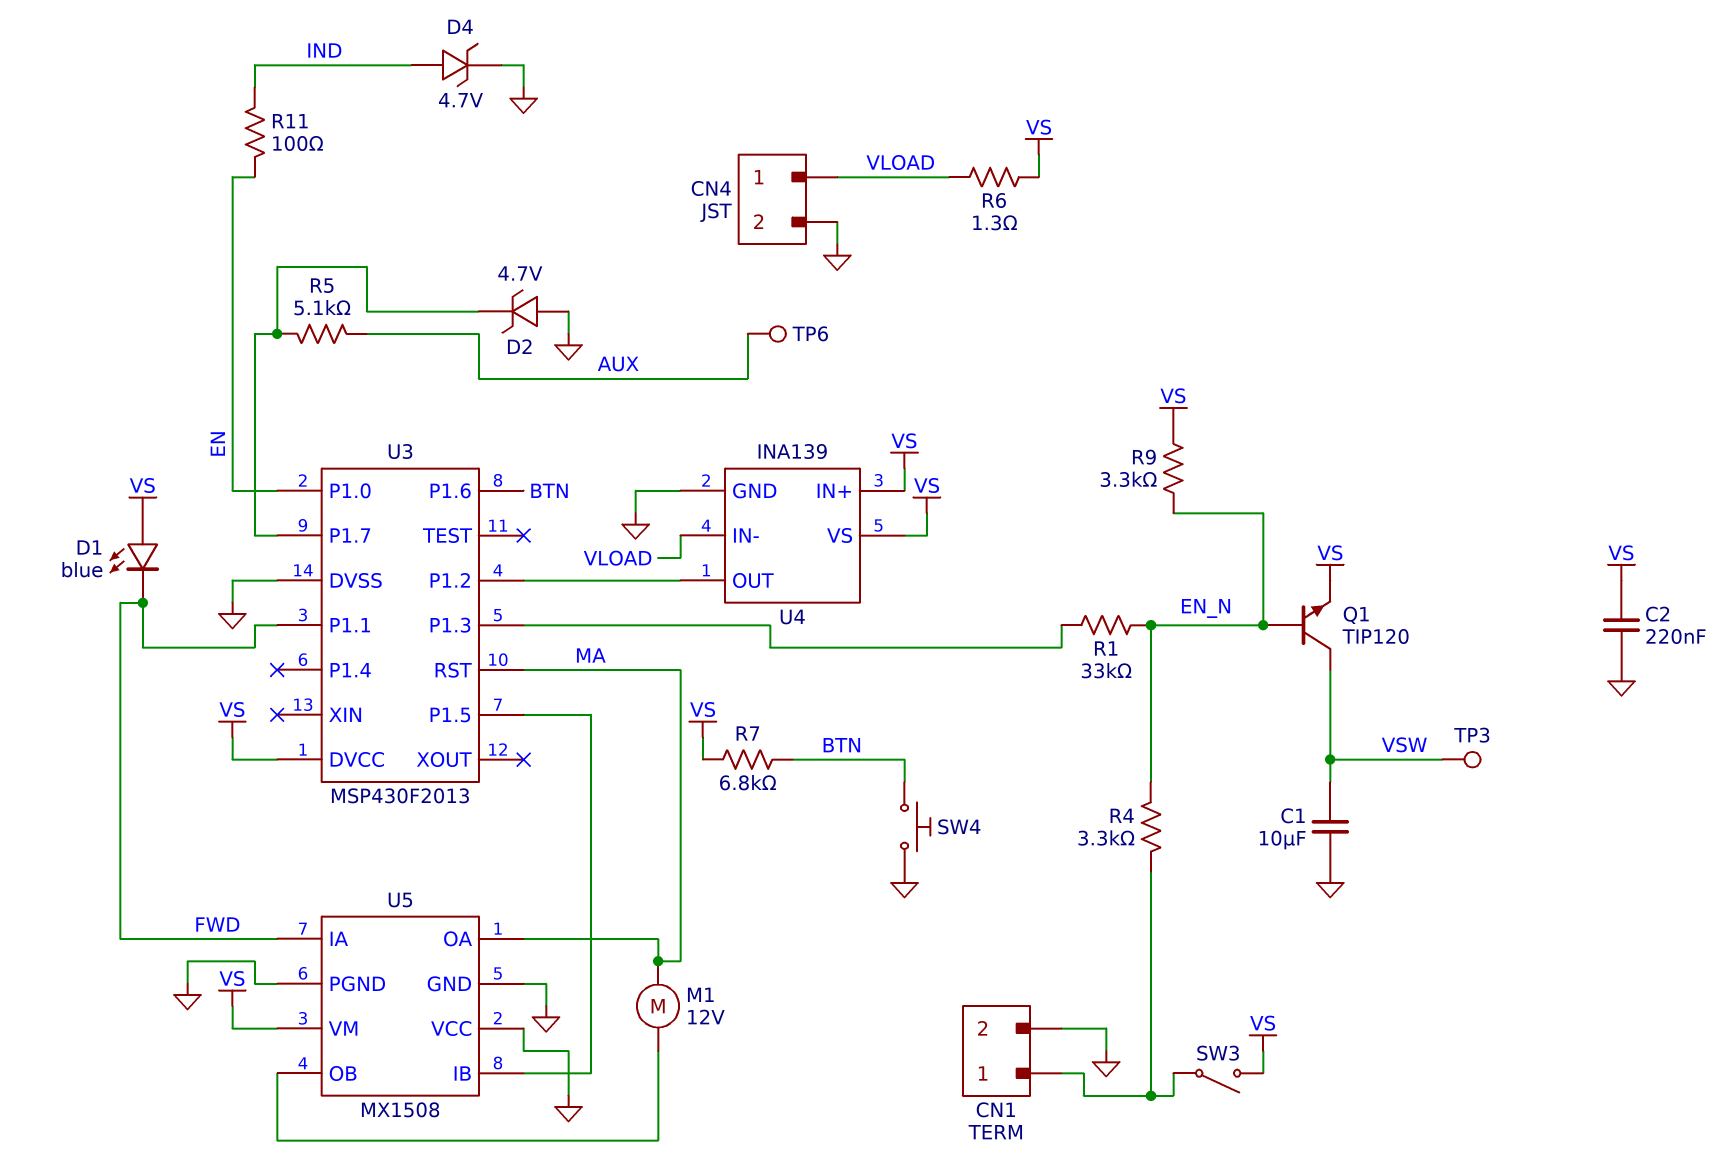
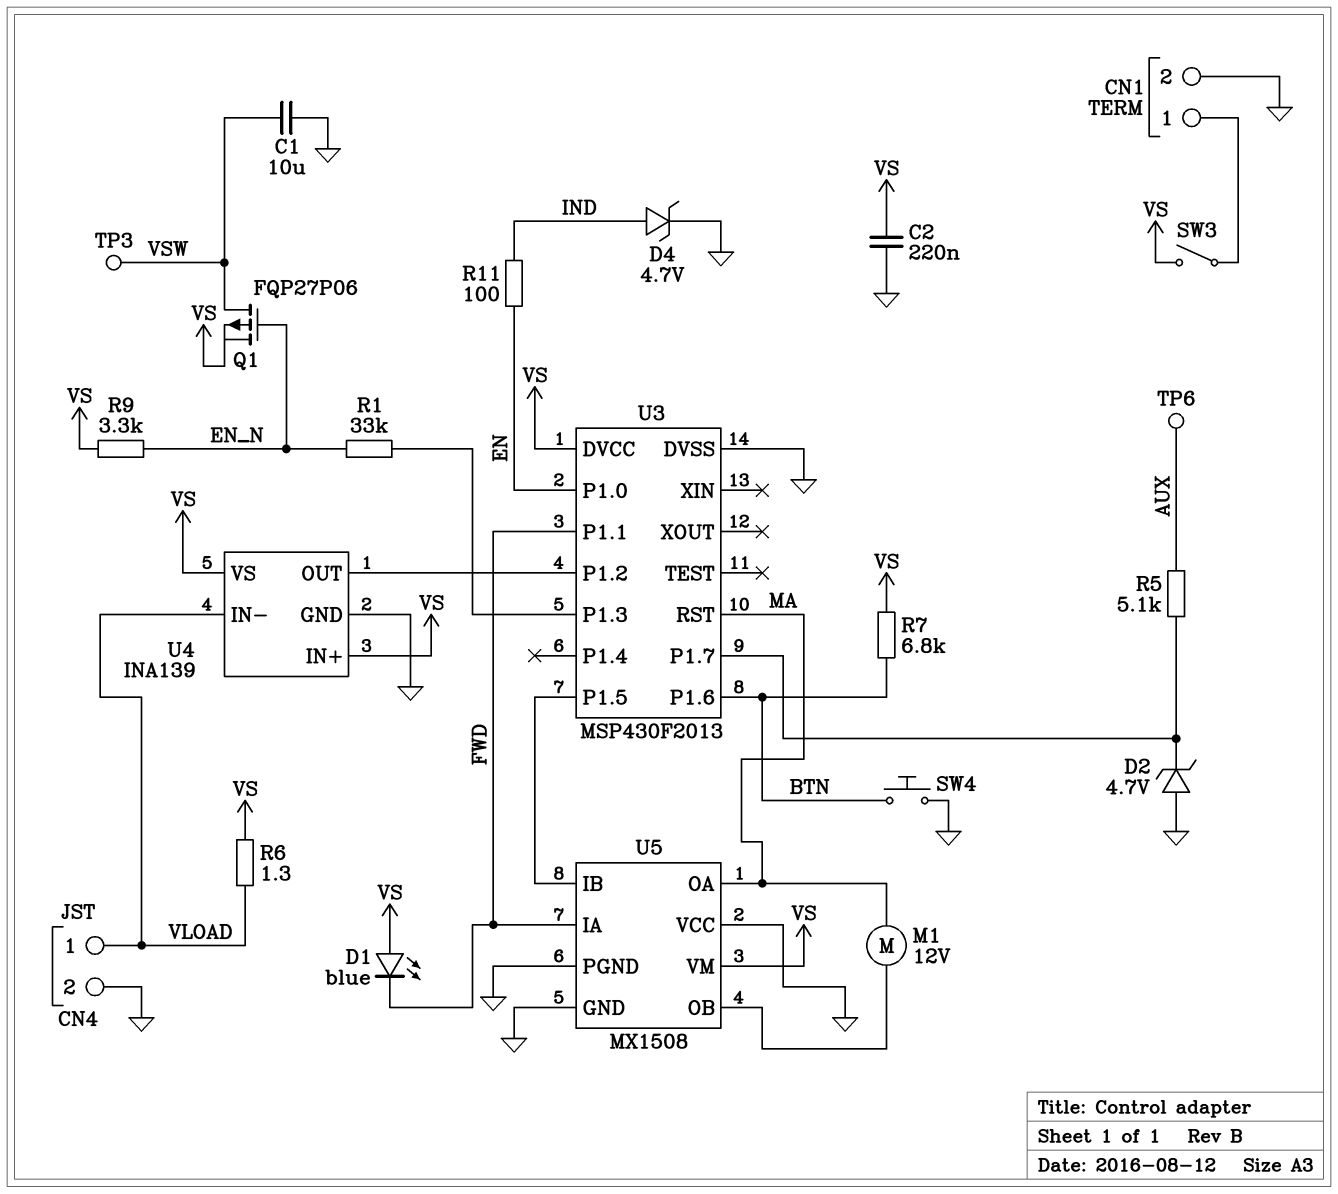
Q1: NPN TIP120 (B EN_N, C VSW, E VS) -> PMOS FQP27P06 (G EN_N, D VSW, S VS)
R4: 3.3k (CN1/1, EN_N) -> none

